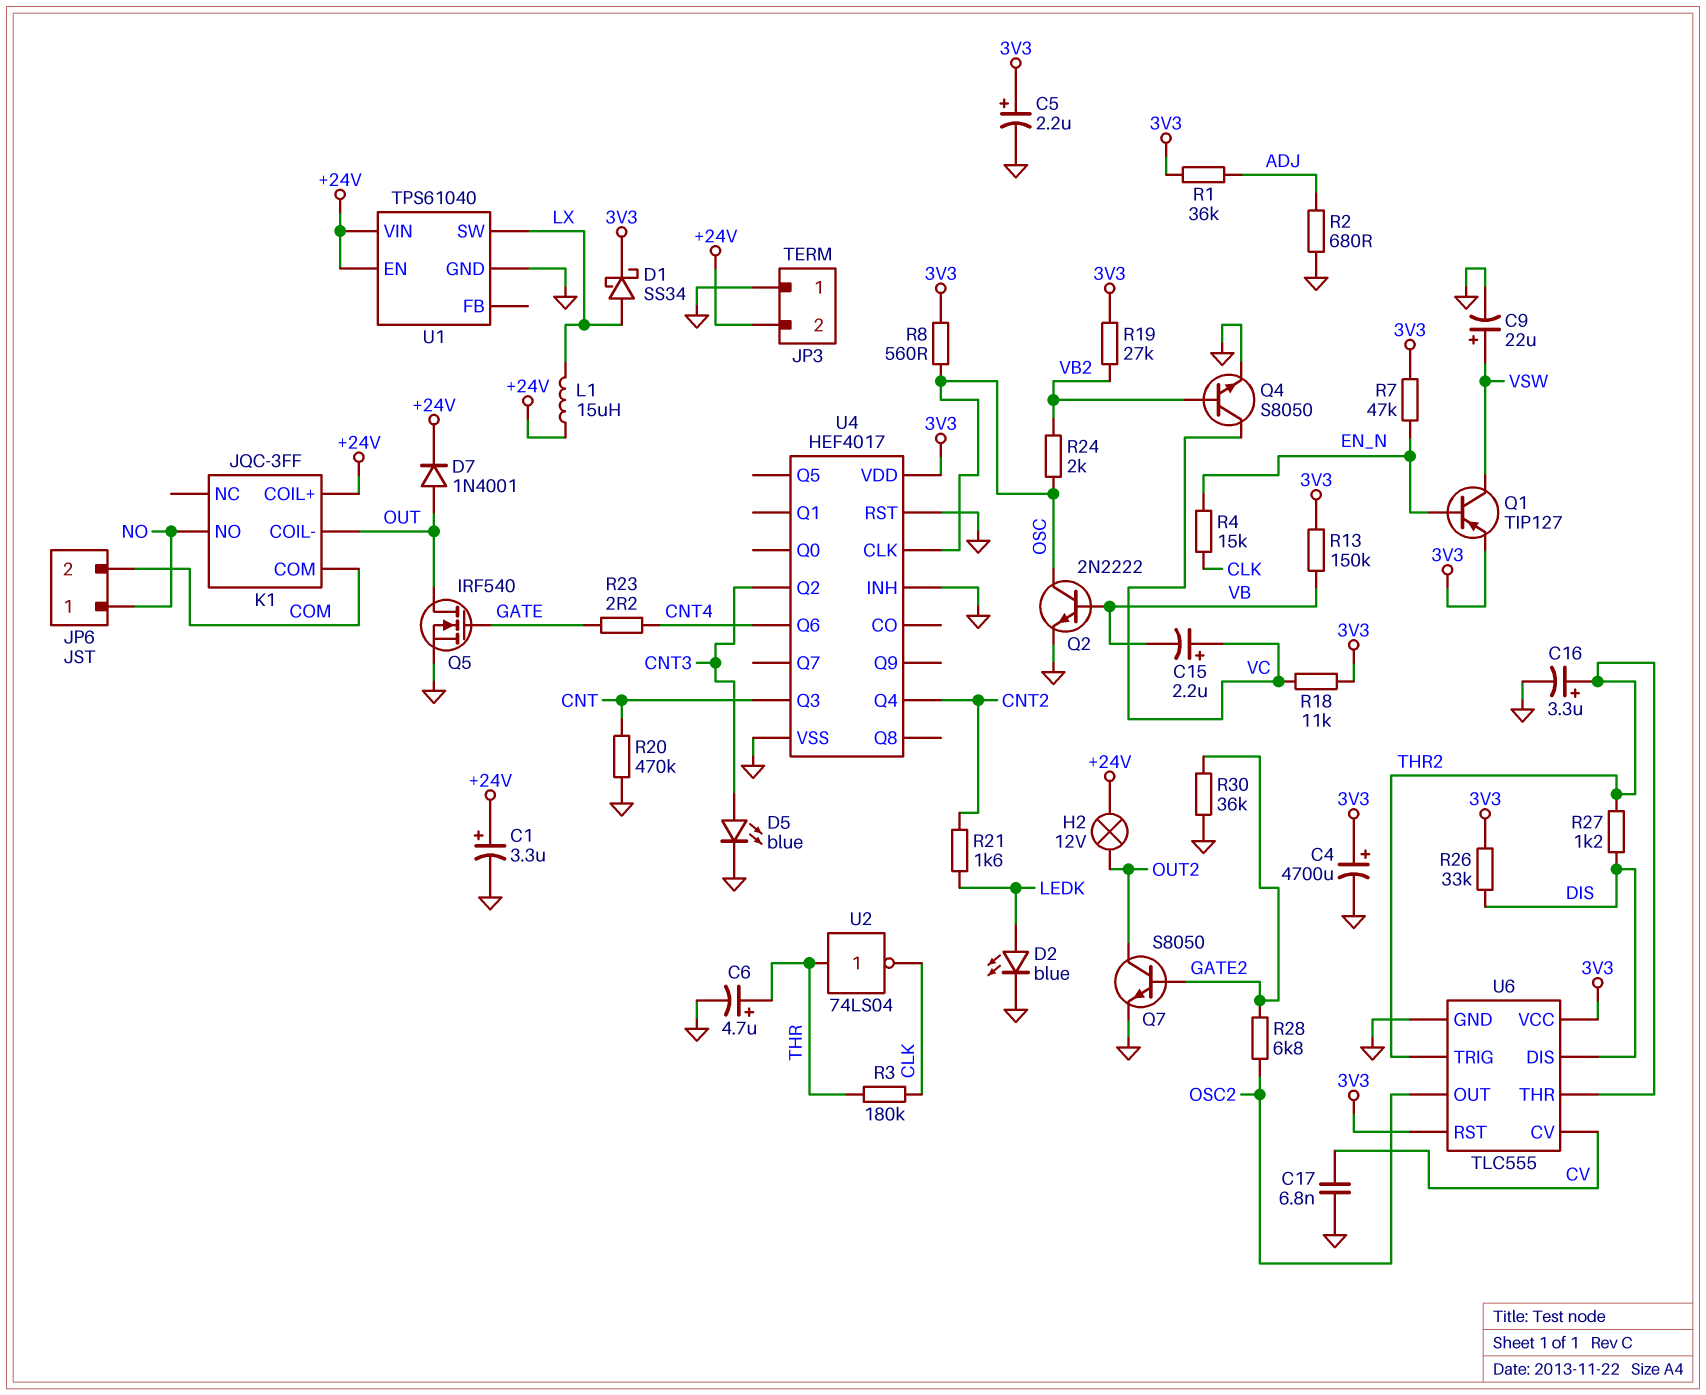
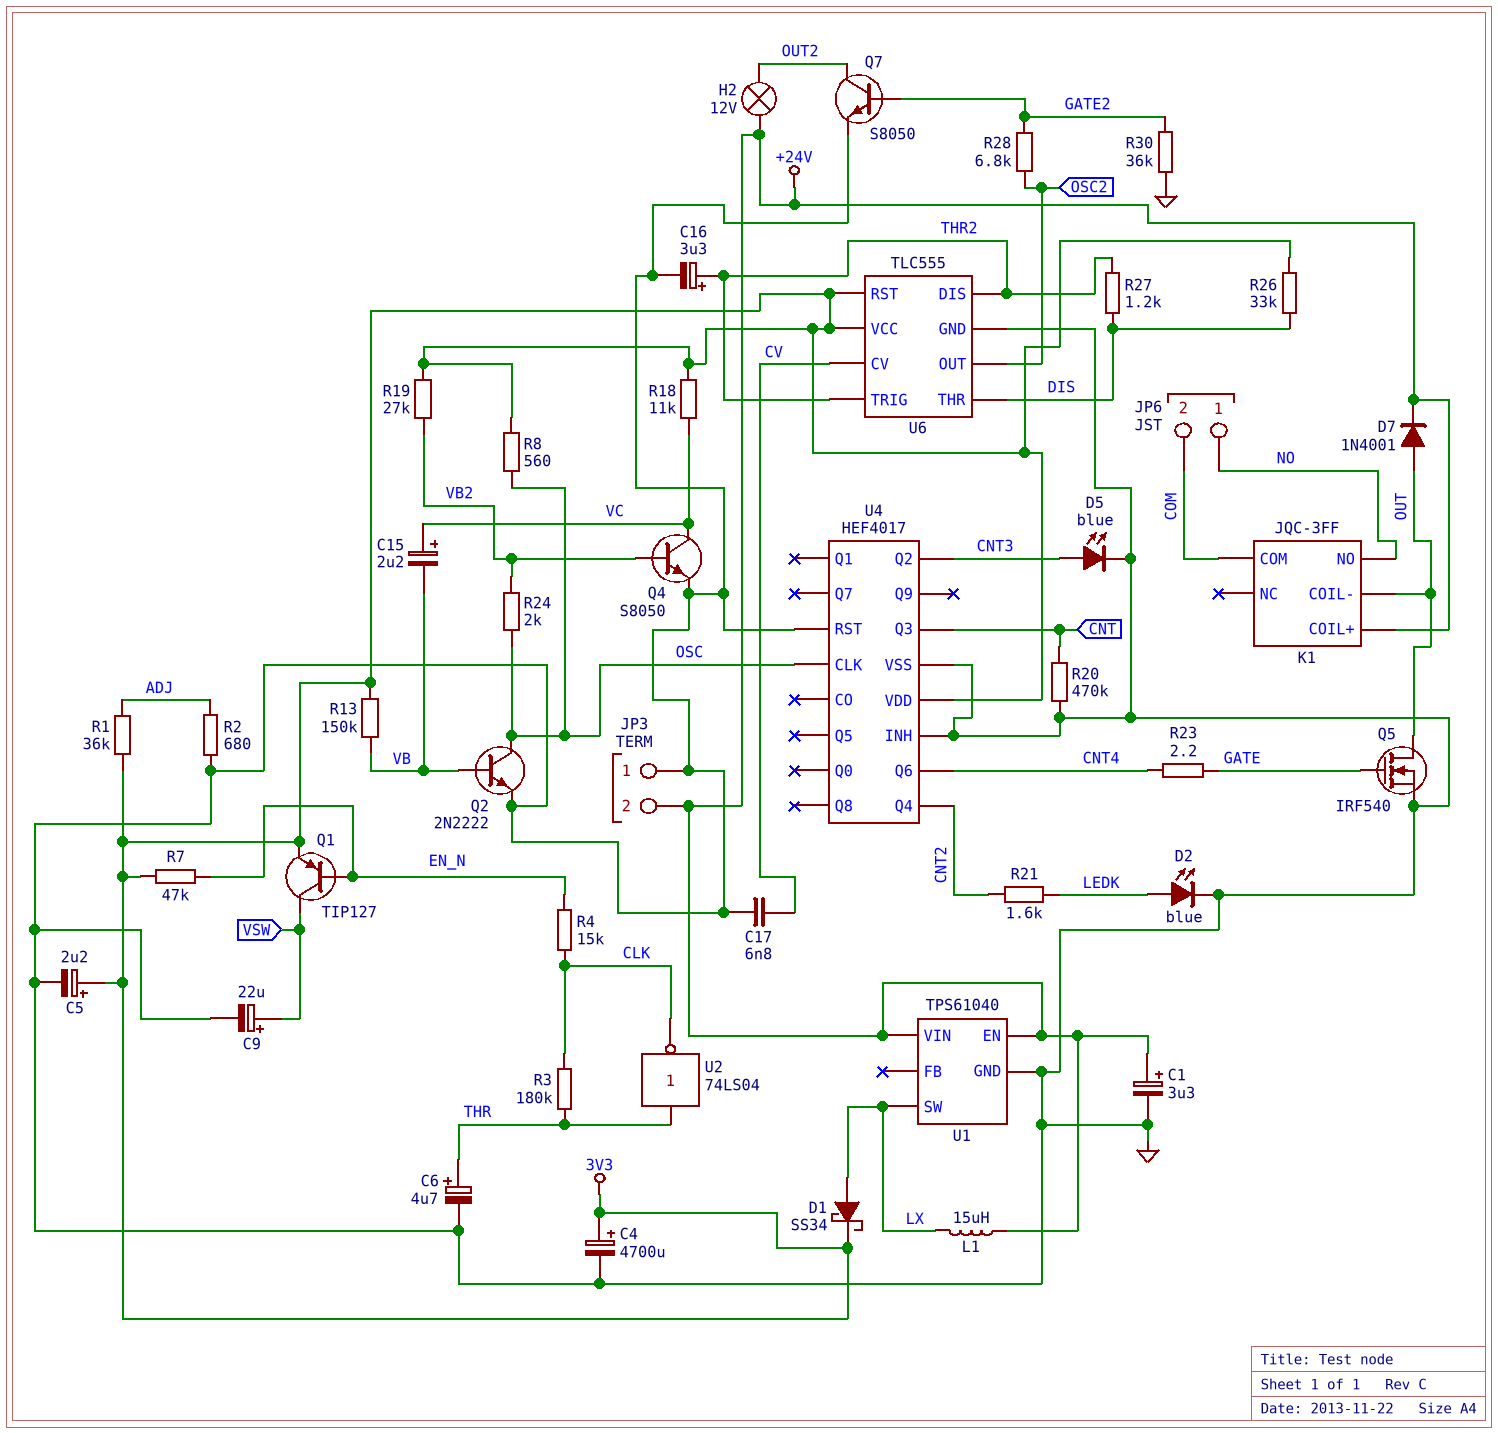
U6 pin DIS: DIS -> THR2
U6 pin THR: THR2 -> DIS

